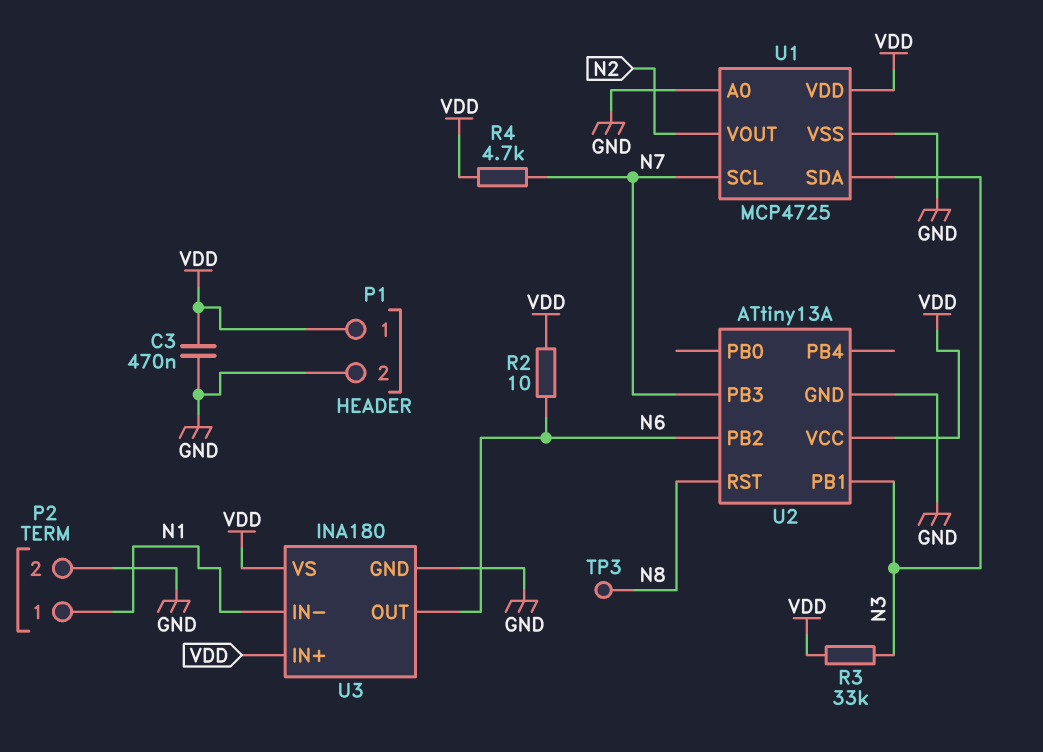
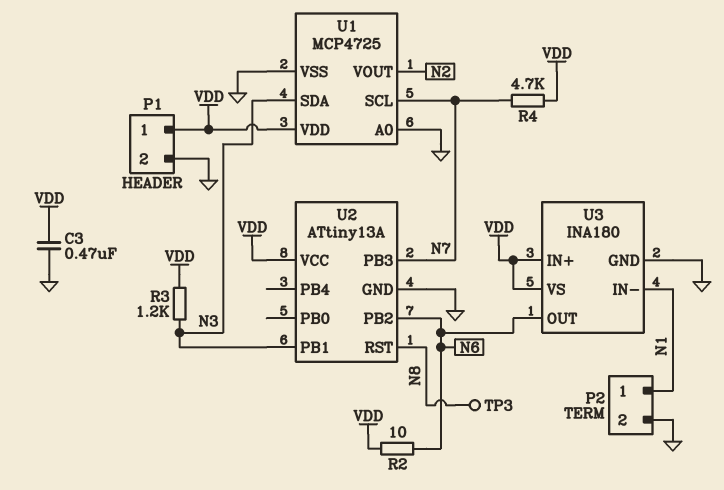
R3: 33k (N3, VDD) -> 1.2k (N3, VDD)

